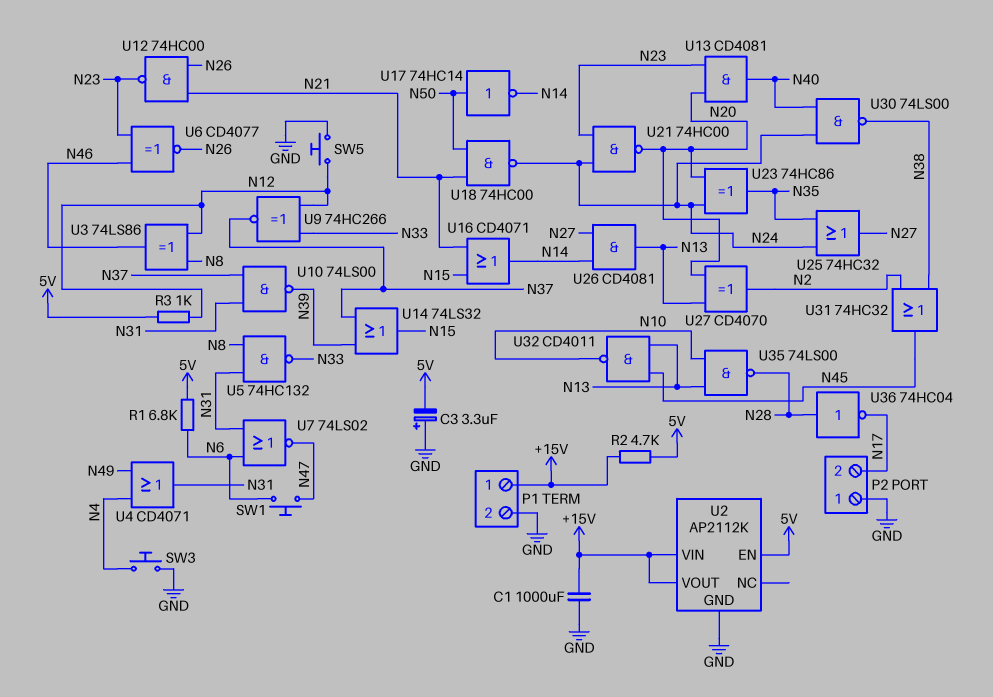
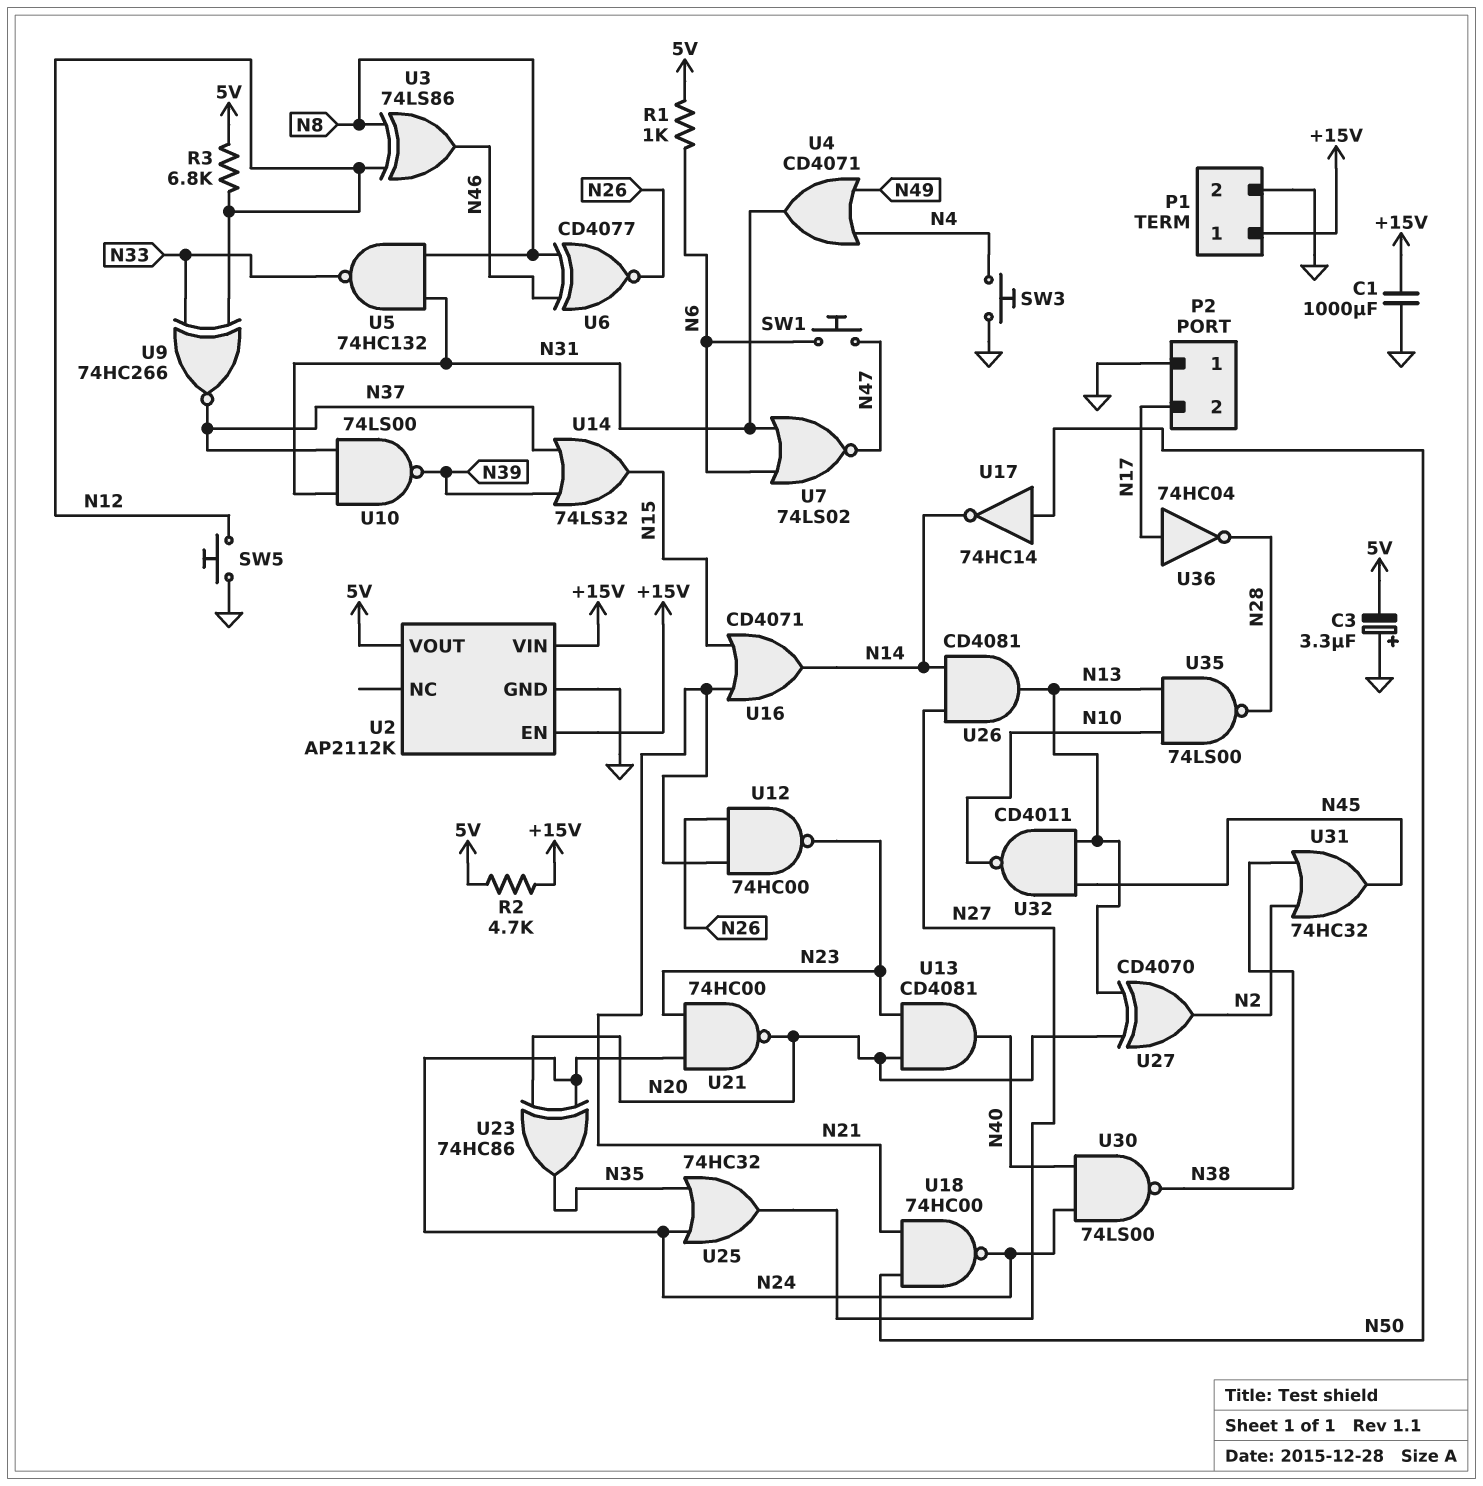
R1: 6.8k (5V, N6) -> 1k (5V, N6)
R3: 1k (5V, N12) -> 6.8k (5V, N12)
U2 pin EN: 5V -> +15V
U2 pin VOUT: +15V -> 5V
U6: XNOR CD4077 (in N23, in N46, out N26) -> XNOR CD4077 (in N8, in N46, out N26)
U36: NOT 74HC04 (in N28, out N17) -> NOT 74HC04 (in N17, out N28)

